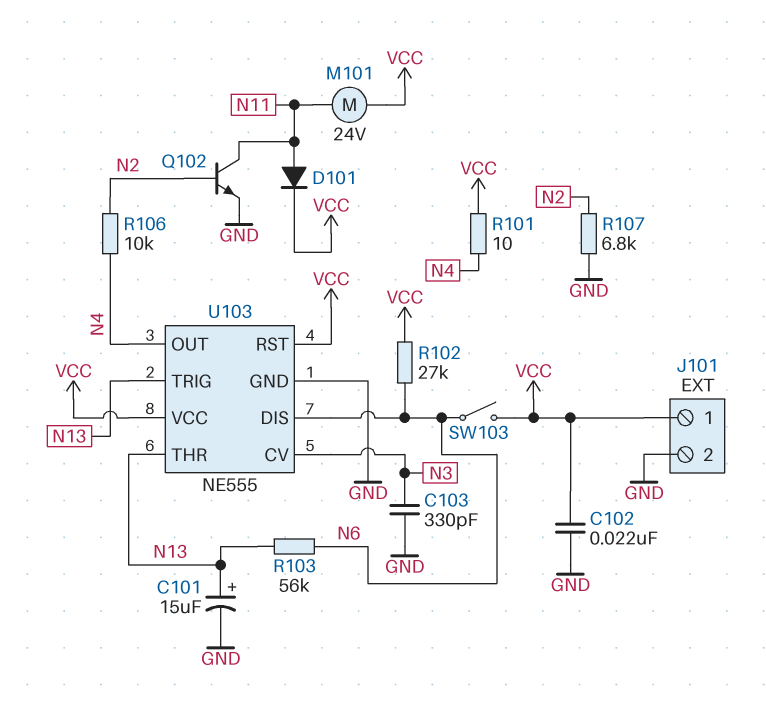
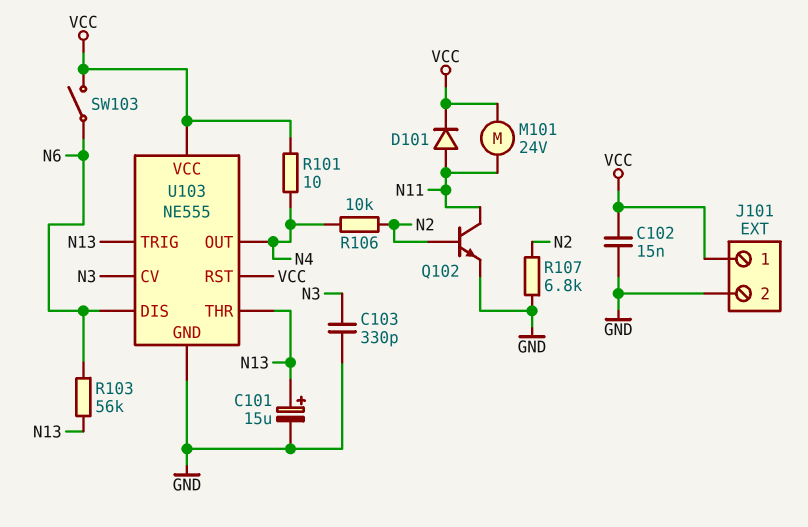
C102: 22nF (GND, VCC) -> 15nF (GND, VCC)
R102: 27k (N6, VCC) -> none

